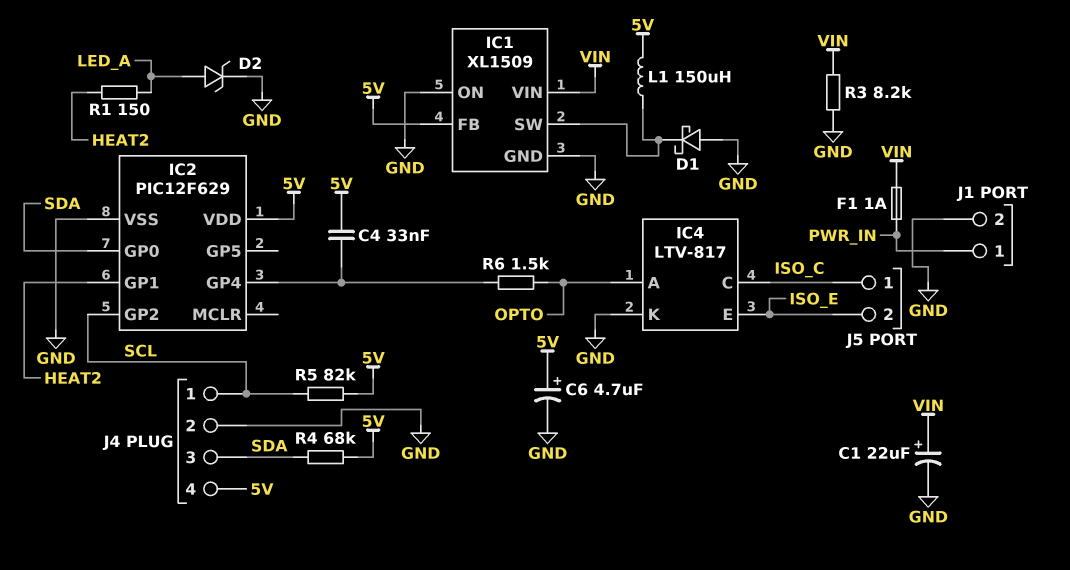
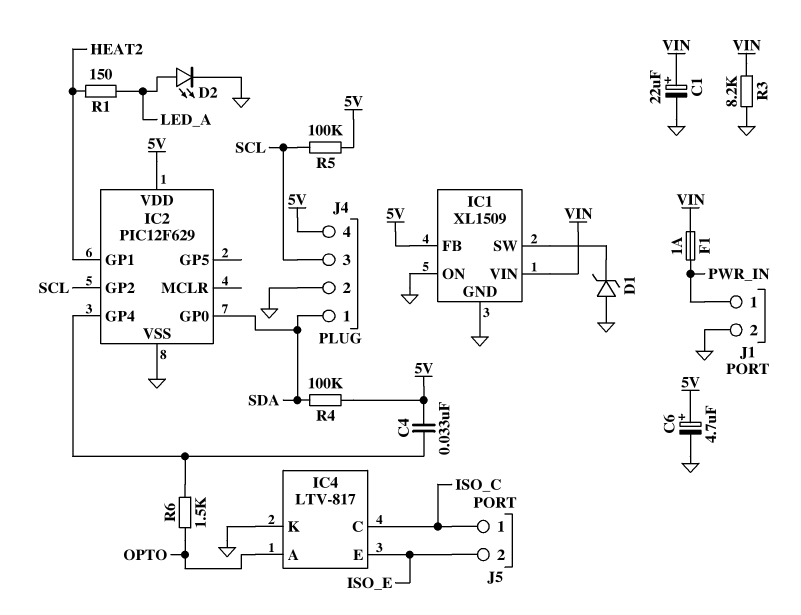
D1: schottky (A GND, K IC1/SW) -> zener (A GND, K IC1/SW)
D2: zener (A LED_A, K GND) -> LED (A LED_A, K GND)
J4 pin 1: SCL -> SDA
J4 pin 3: SDA -> SCL
L1: 150uH (5V, IC1/SW) -> none
R4: 68k (5V, SDA) -> 100k (5V, SDA)
R5: 82k (5V, SCL) -> 100k (5V, SCL)

